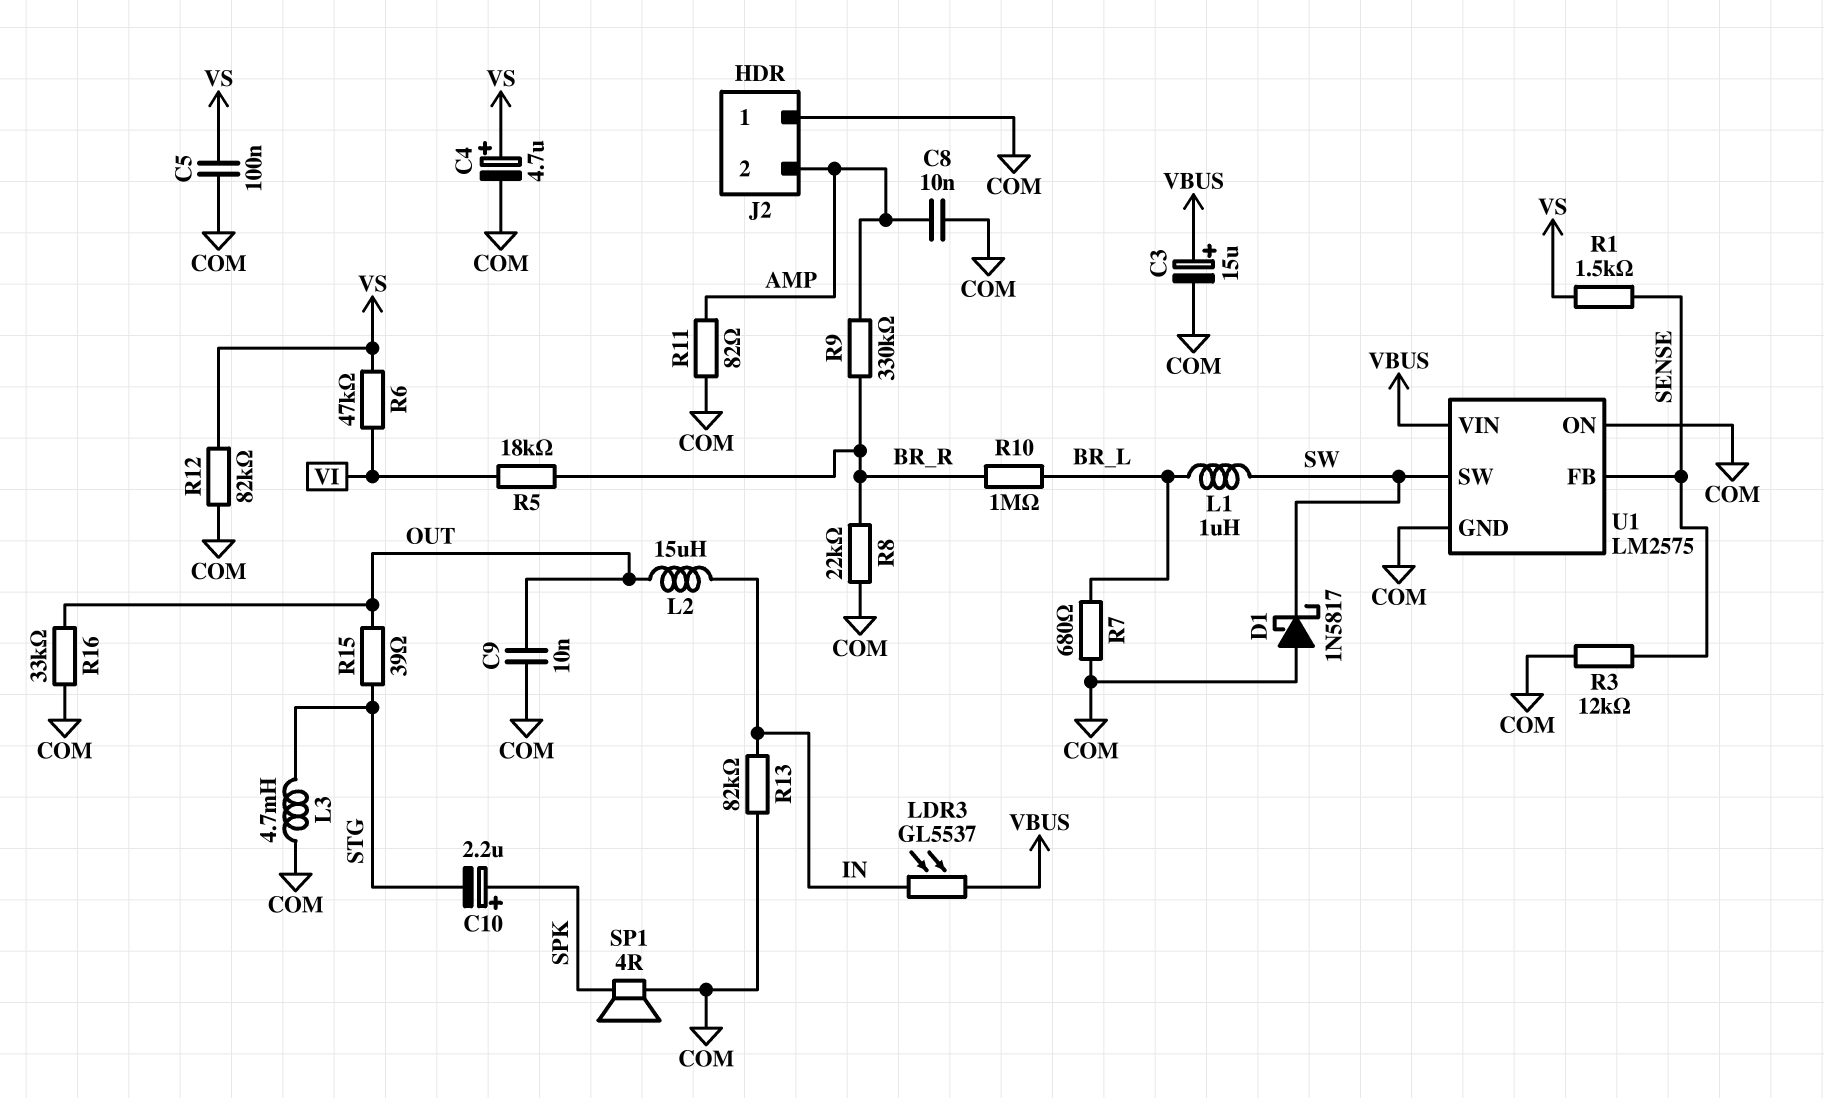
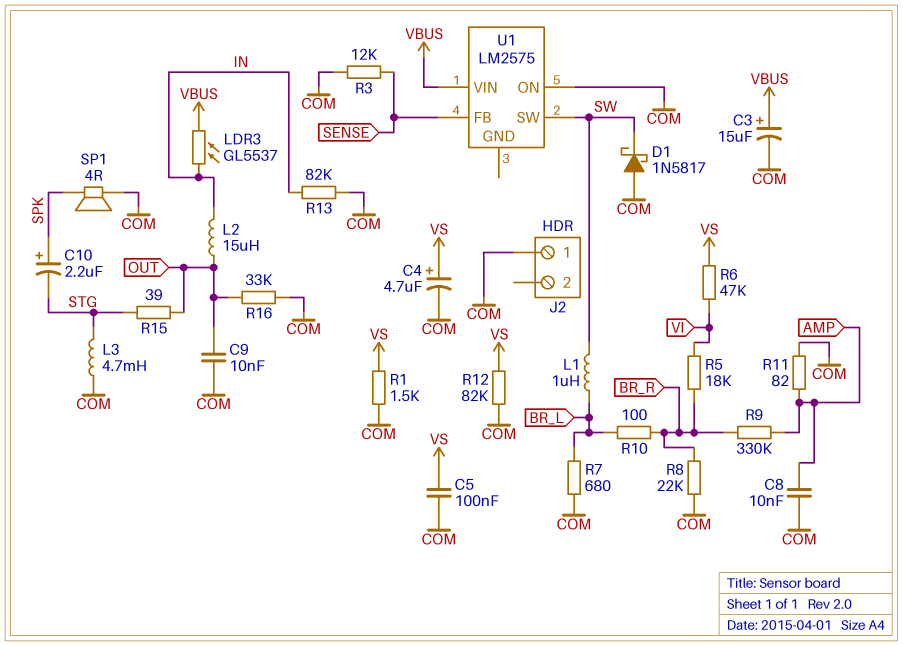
J2 pin 2: AMP -> none
R1: 1.5k (SENSE, VS) -> 1.5k (COM, VS)
R10: 1M (BR_L, BR_R) -> 100 (BR_L, BR_R)
U1 pin GND: COM -> none

